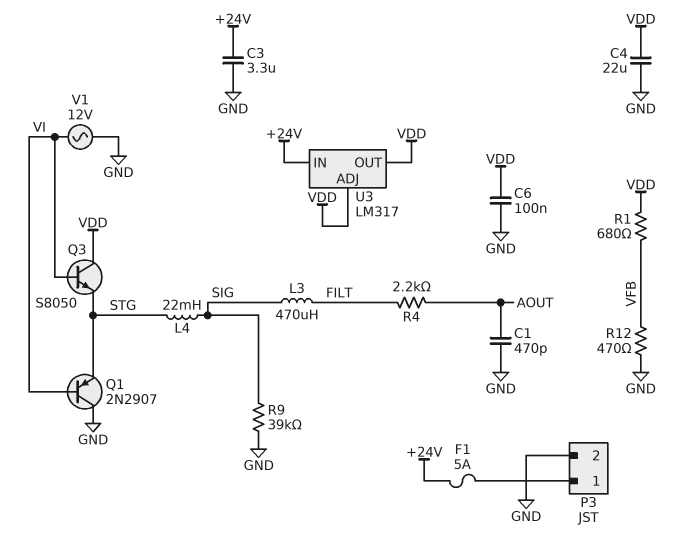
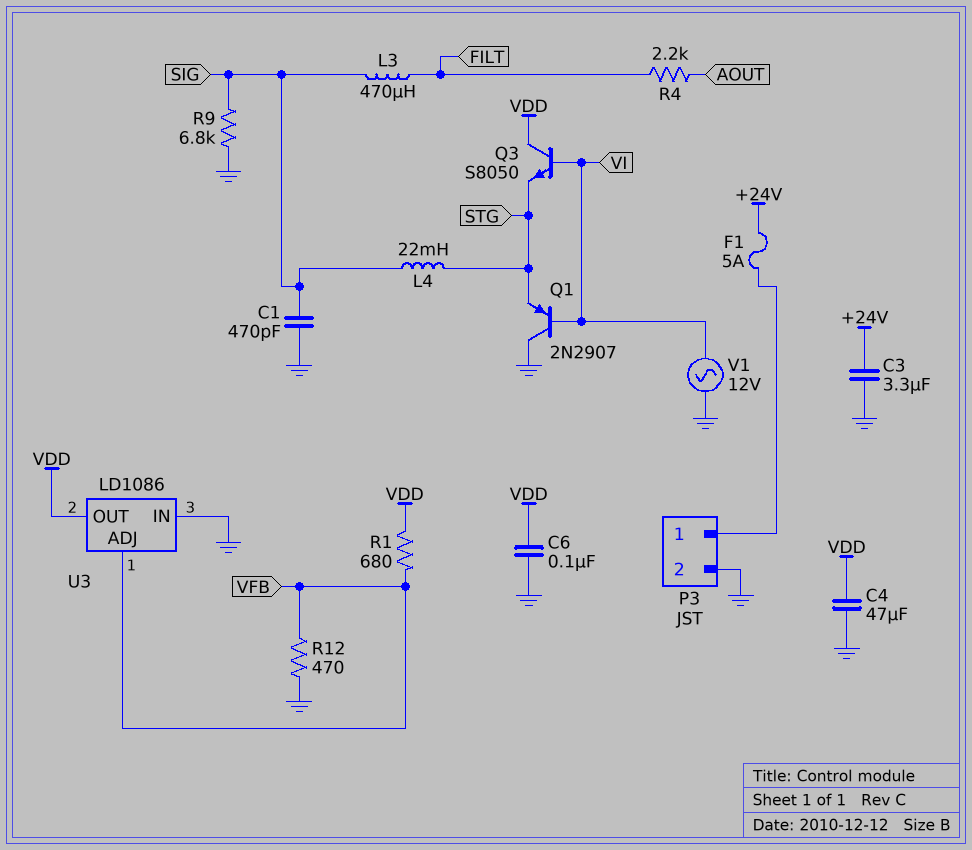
C1: 470pF (AOUT, GND) -> 470pF (GND, SIG)
C4: 22uF (GND, VDD) -> 47uF (GND, VDD)
R9: 39k (GND, SIG) -> 6.8k (GND, SIG)
U3: LM317 -> LD1086
U3 pin ADJ: VDD -> VFB
U3 pin IN: +24V -> GND

